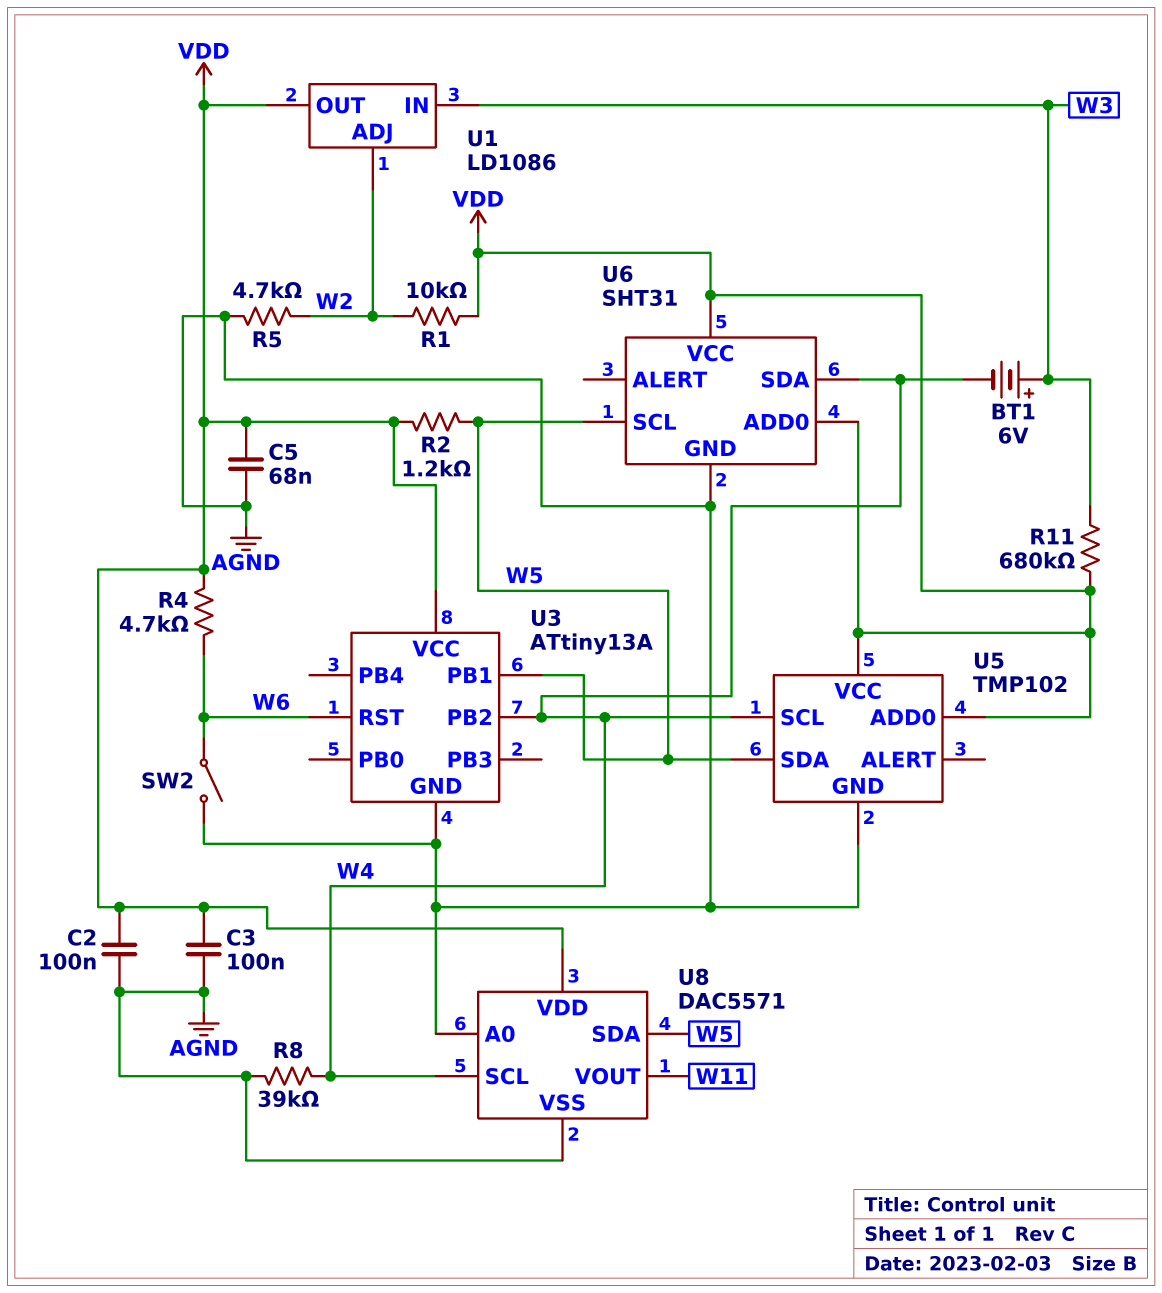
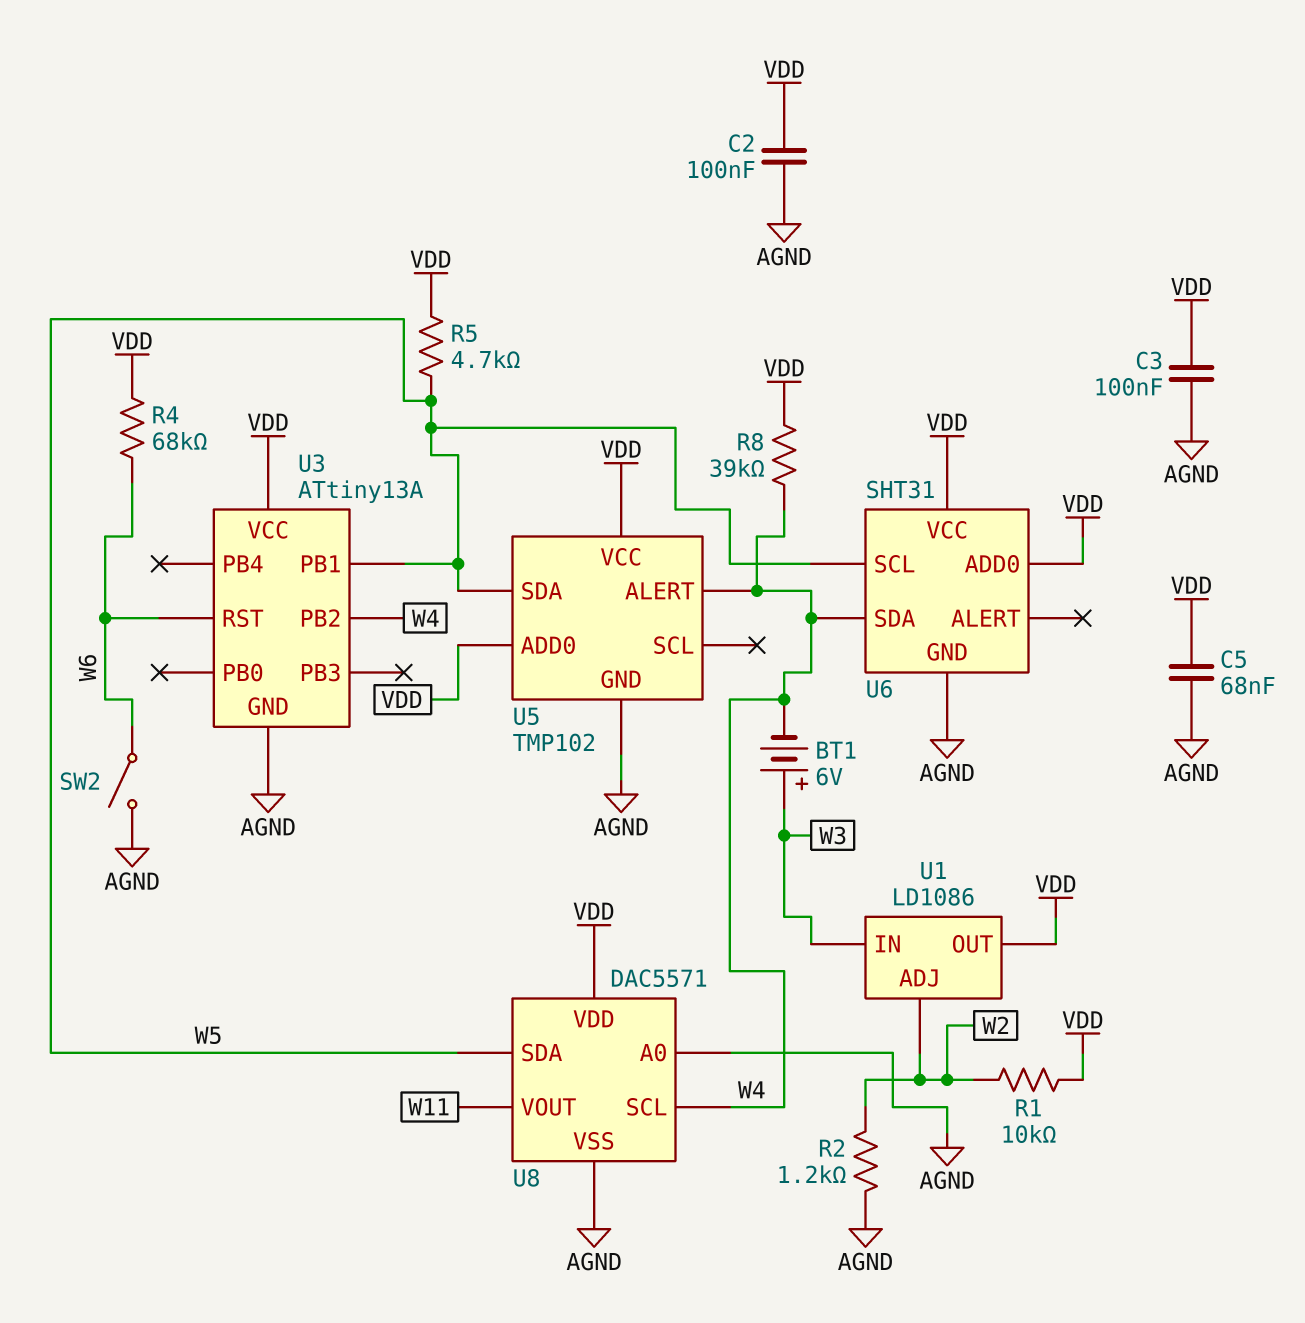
R2: 1.2k (VDD, W5) -> 1.2k (AGND, W2)
R4: 4.7k (VDD, W6) -> 68k (VDD, W6)
R5: 4.7k (AGND, W2) -> 4.7k (VDD, W5)
R8: 39k (AGND, W4) -> 39k (VDD, W4)
R11: 680k (VDD, W3) -> none
U5 pin ALERT: none -> W4
U5 pin SCL: W4 -> none

